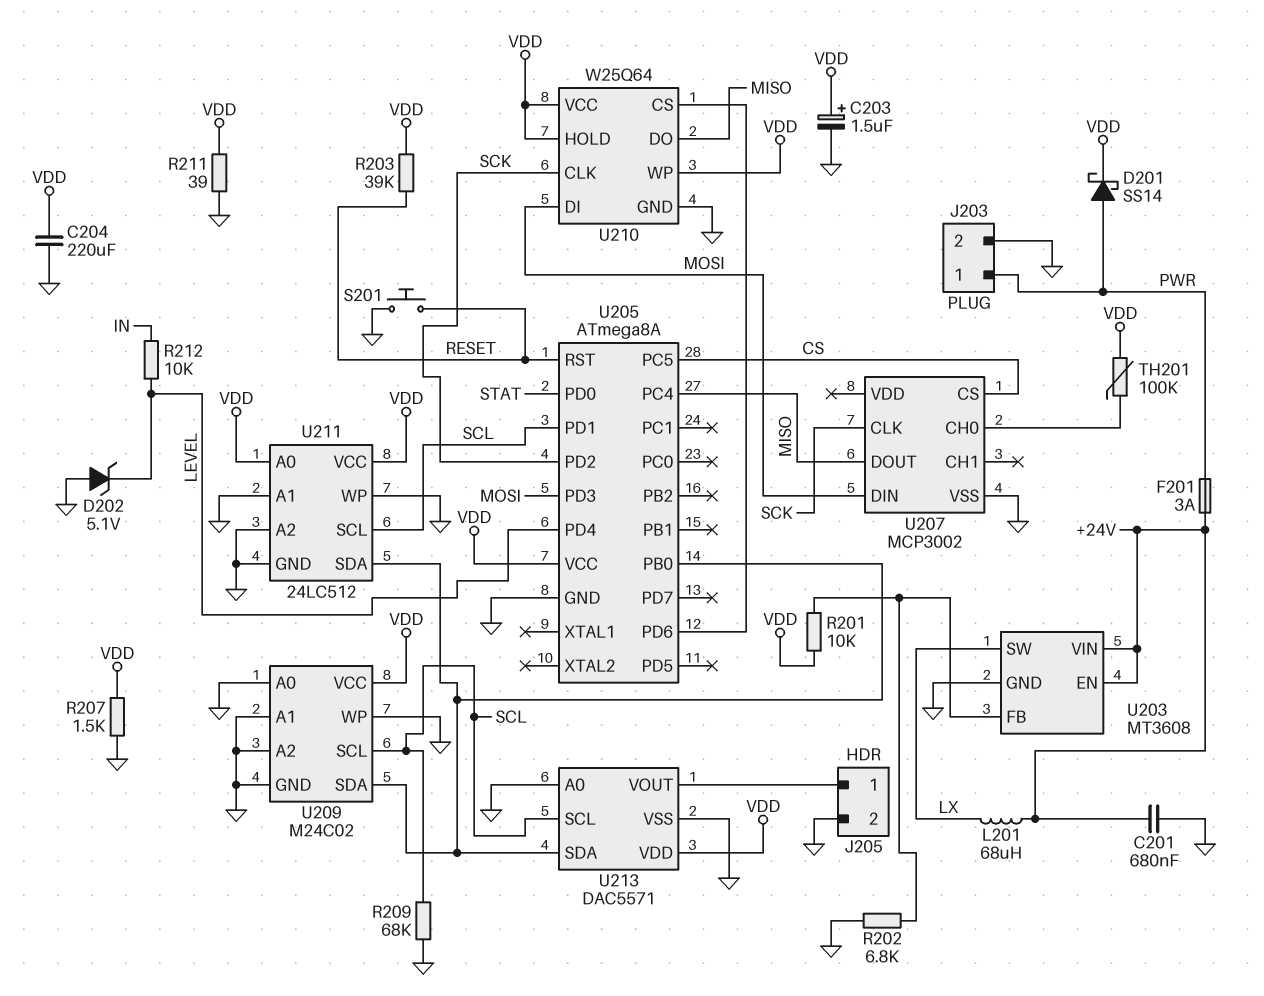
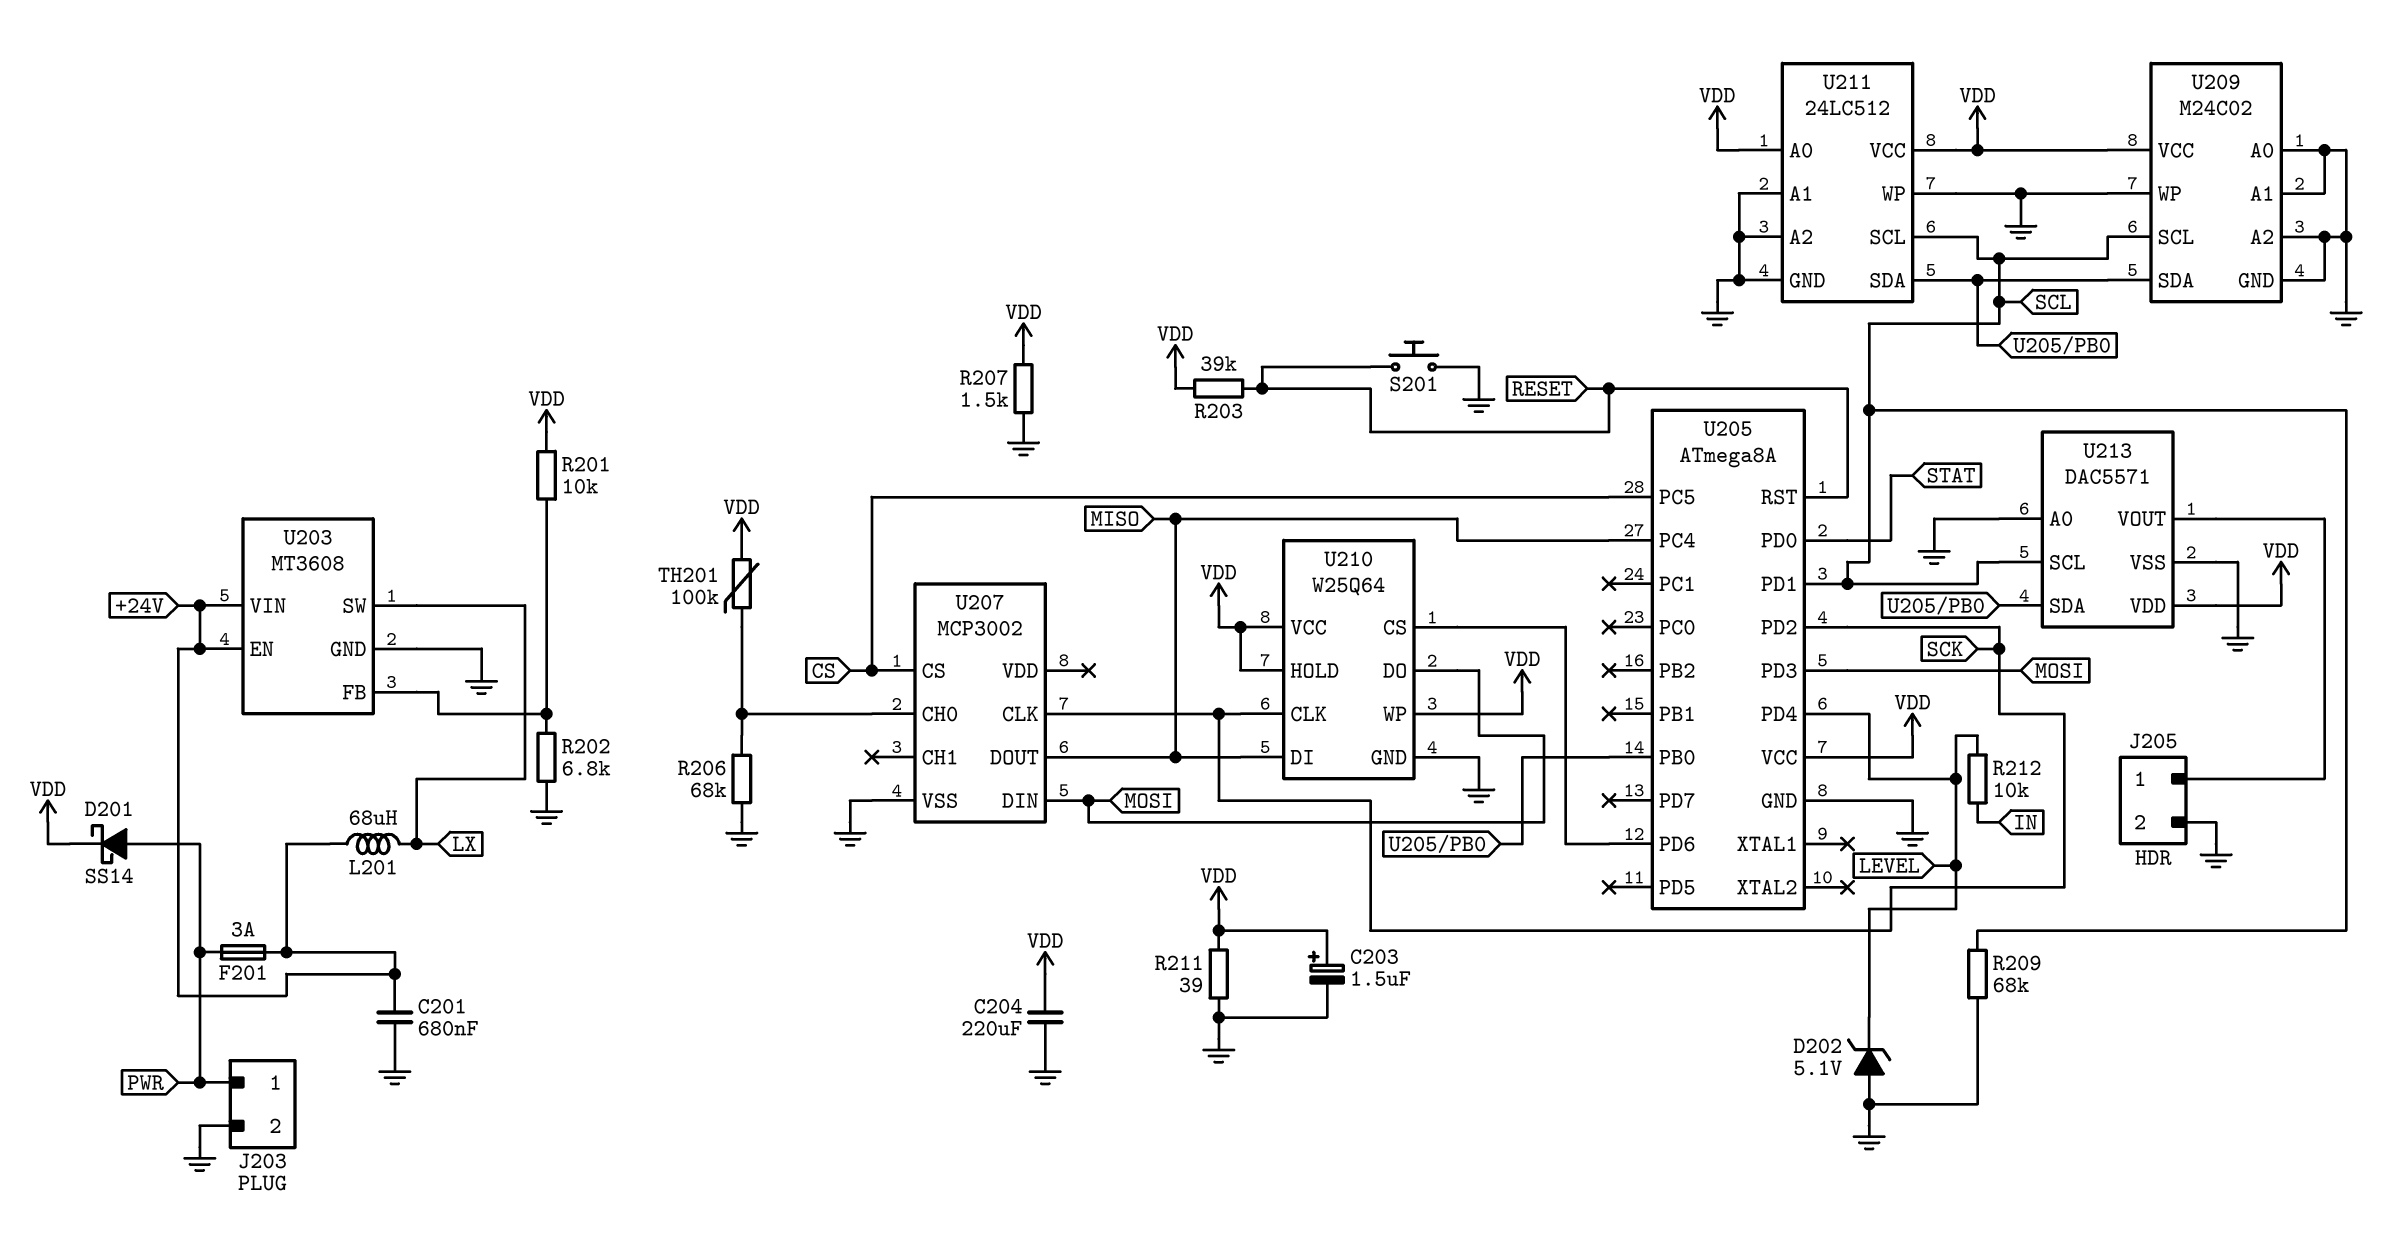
R206: none -> 68k (GND, U207/CH0)
U210 pin DI: MOSI -> MISO
U210 pin DO: MISO -> MOSI

